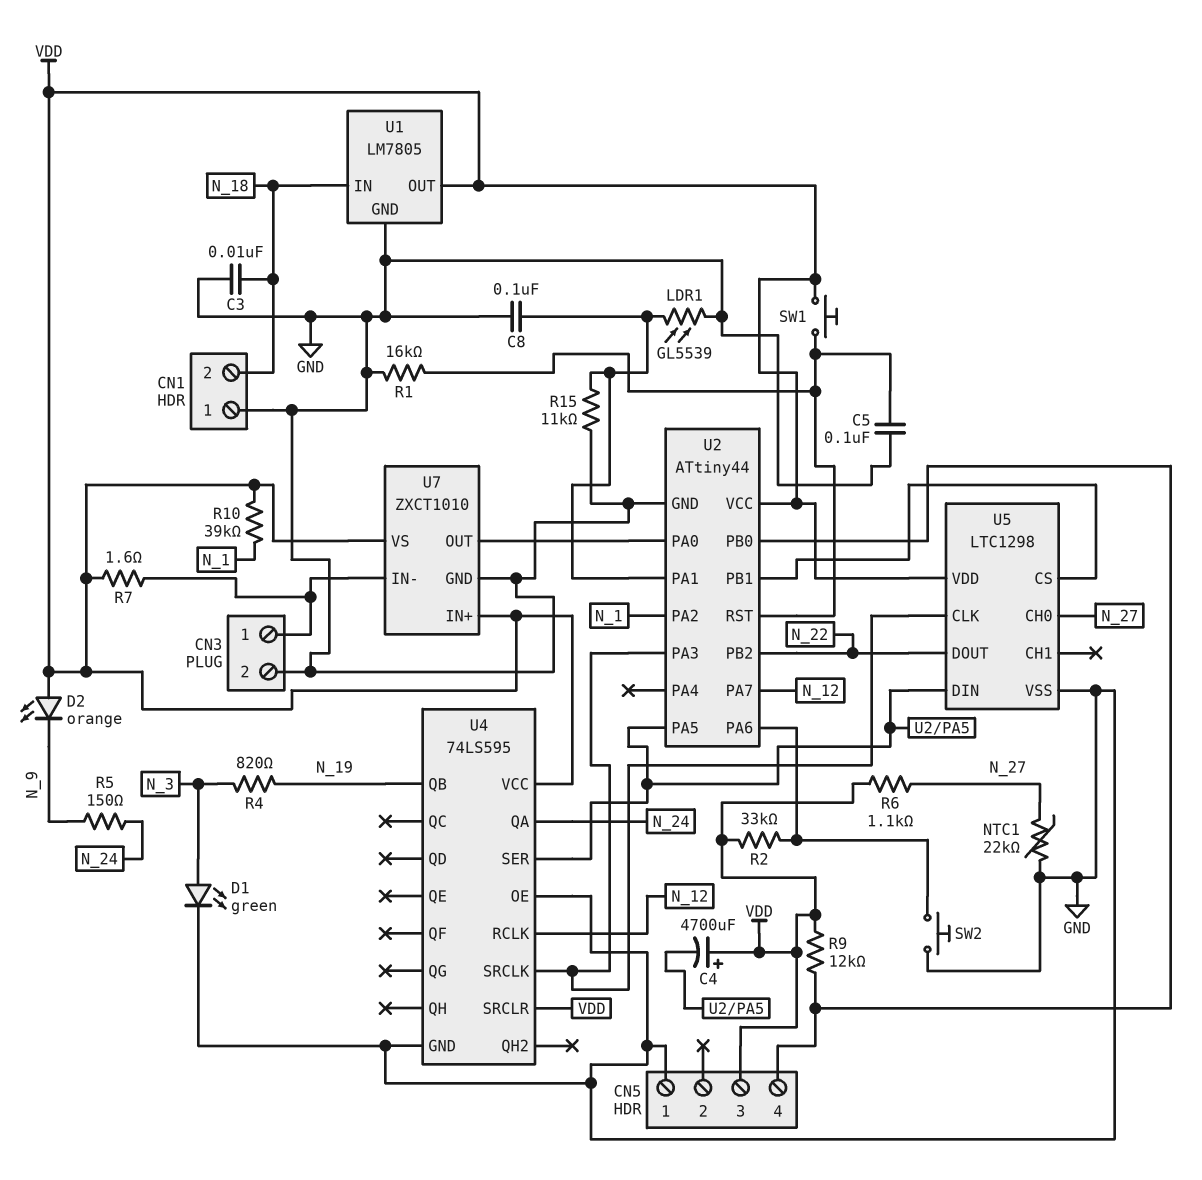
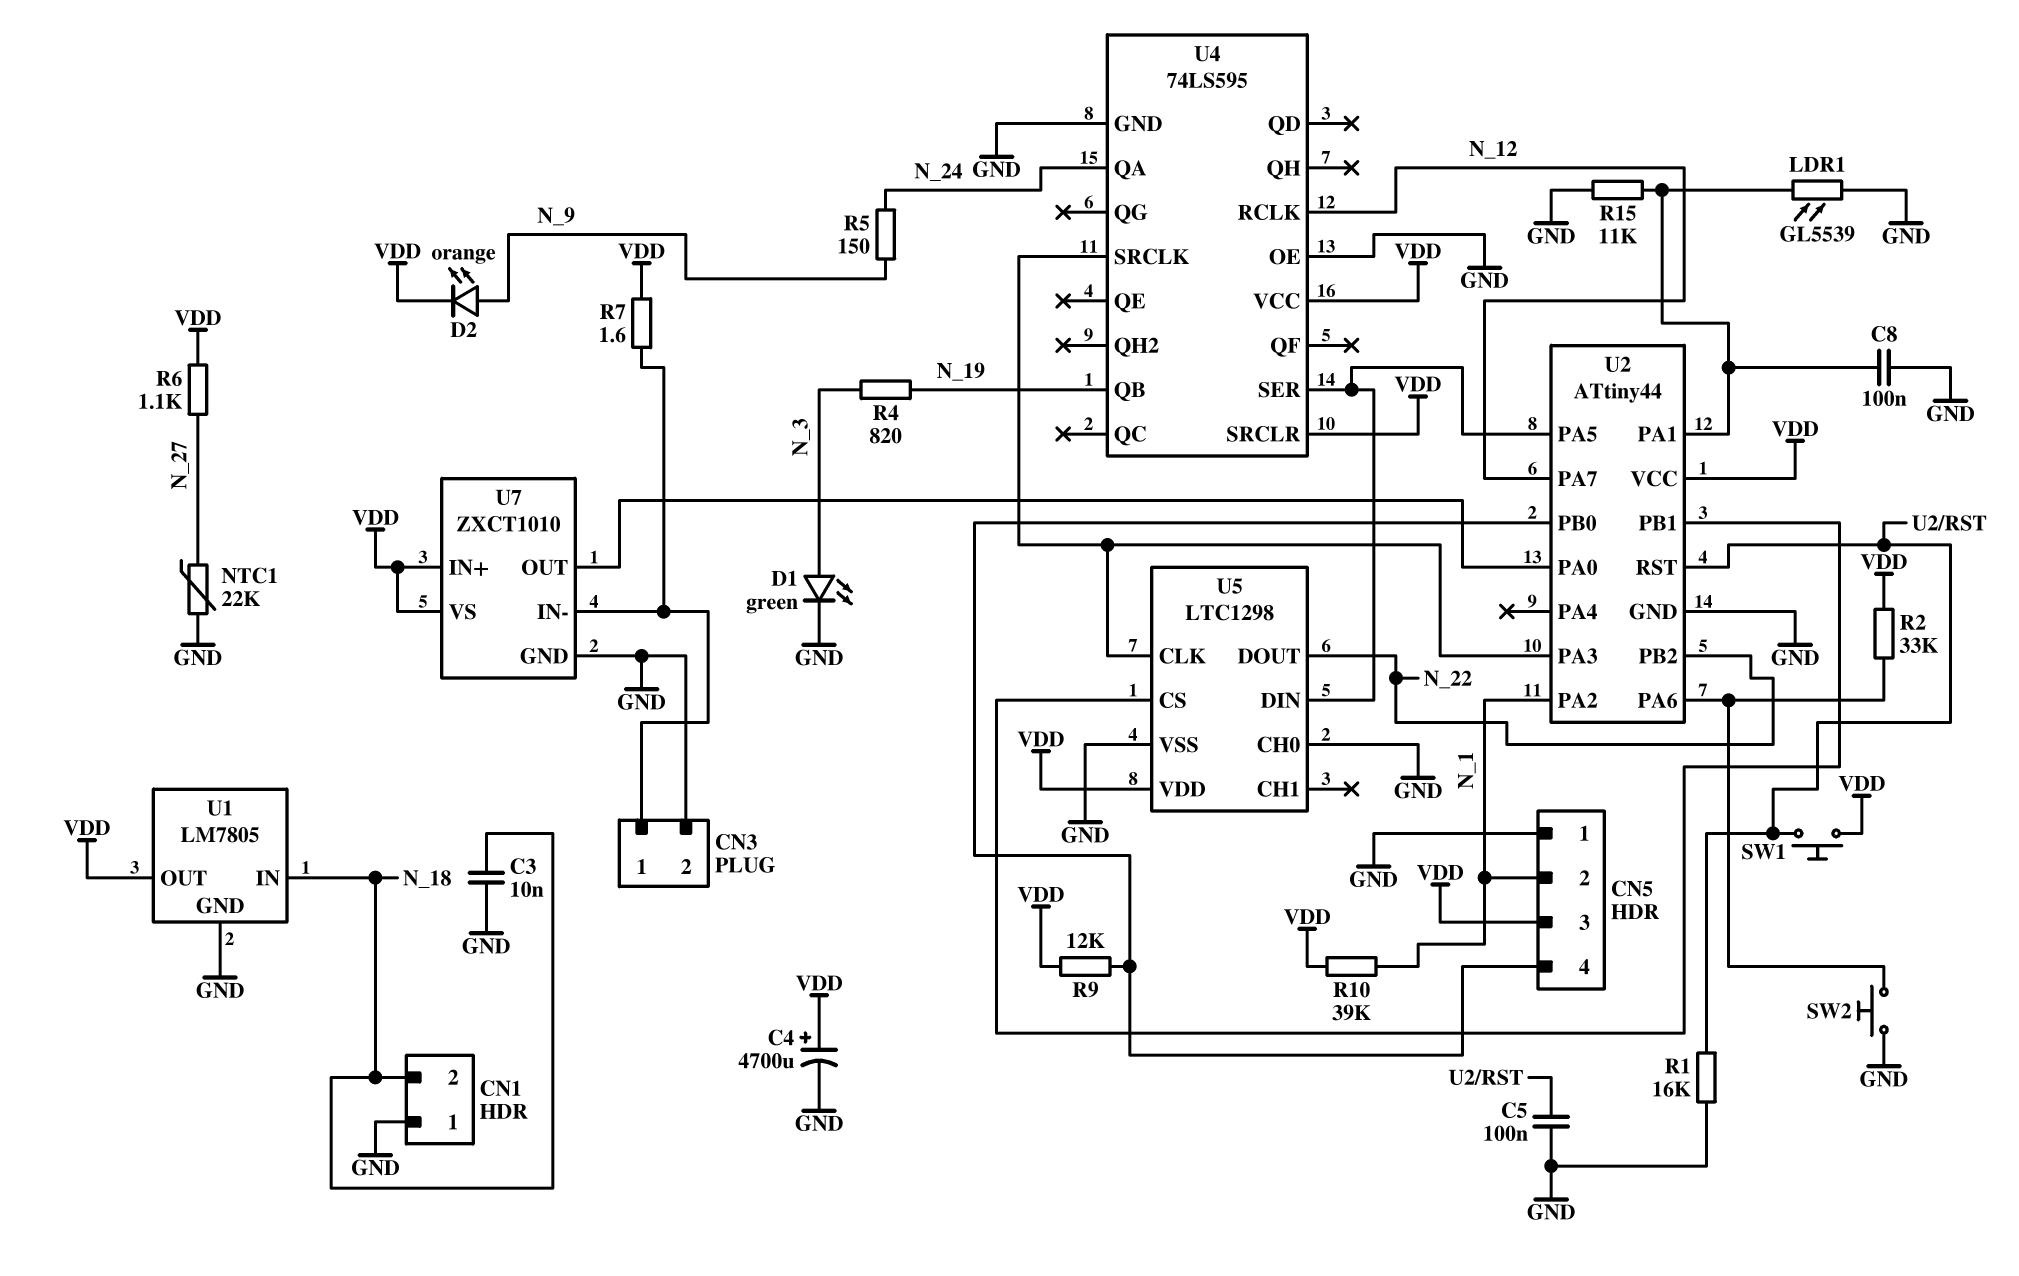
C4: 4700uF (plus VDD, minus U2/PA5) -> 4700uF (plus VDD, minus GND)
CN5 pin 2: none -> N_1
D2: LED orange (A VDD, K N_9) -> LED orange (A N_9, K VDD)
U5 pin CH0: N_27 -> GND

